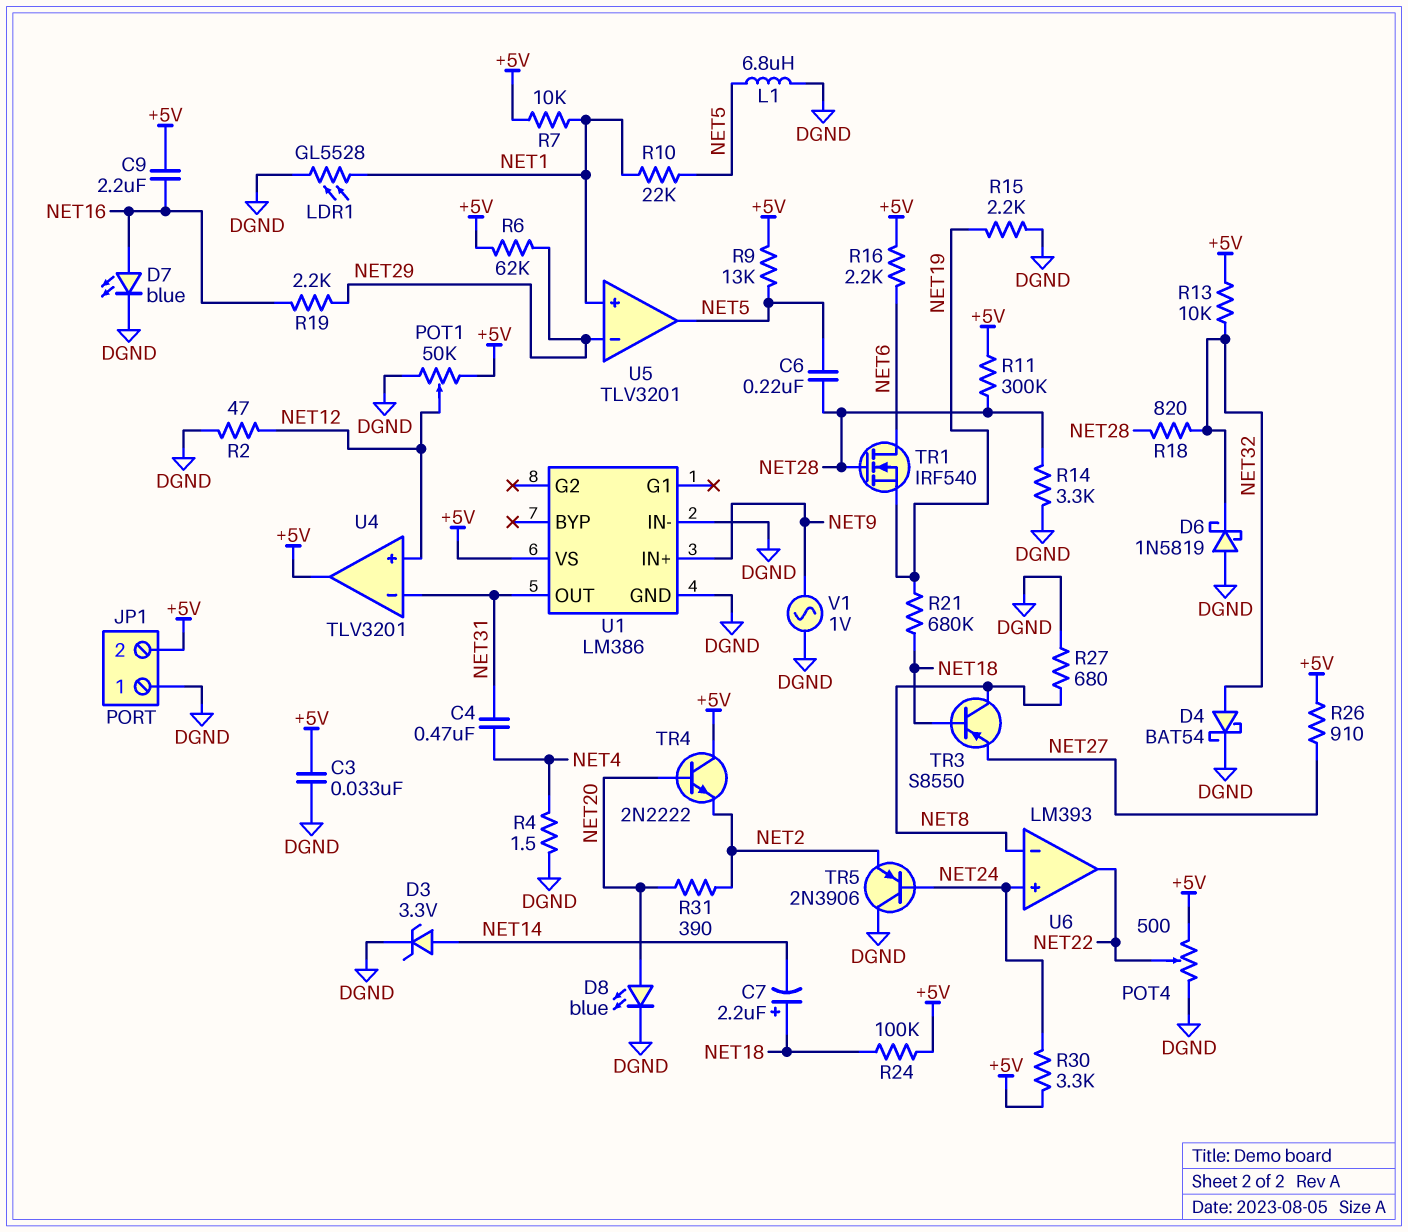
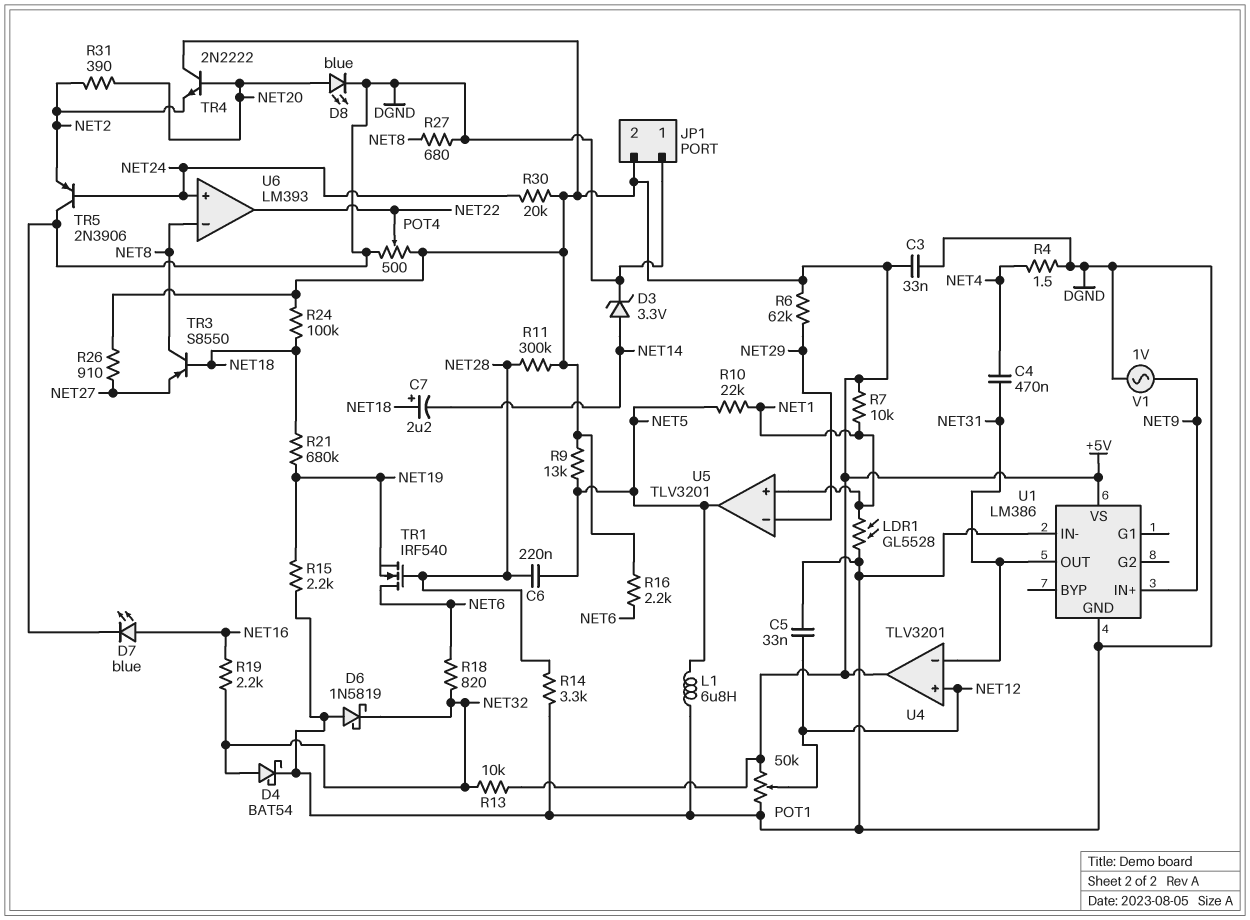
C5: none -> 33nF (DGND, NET12)
C9: 2.2uF (+5V, NET16) -> none
R2: 47 (DGND, NET12) -> none
R18: 820 (NET28, NET32) -> 820 (NET6, NET32)
R19: 2.2k (NET16, NET29) -> 2.2k (NET16, NET32)
R30: 3.3k (+5V, NET24) -> 20k (+5V, NET24)

